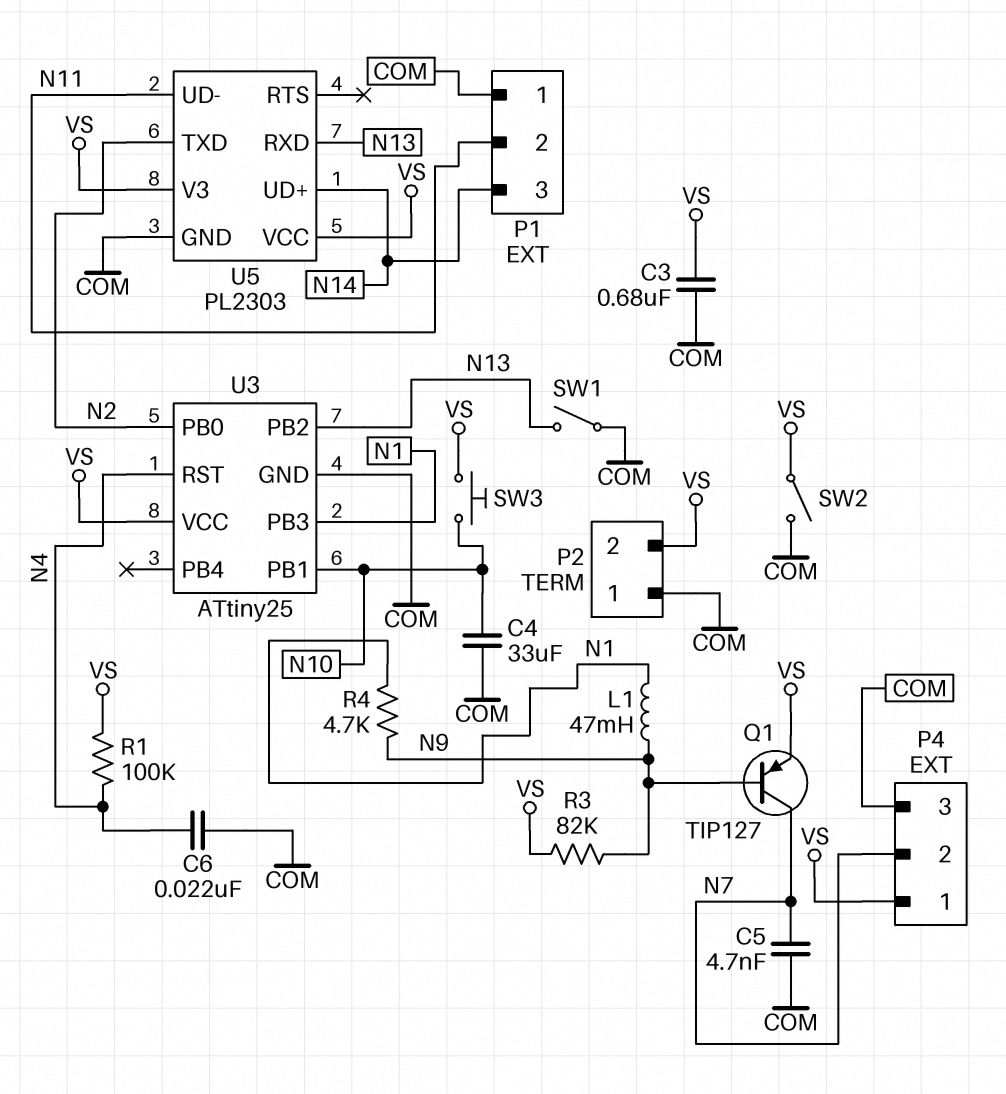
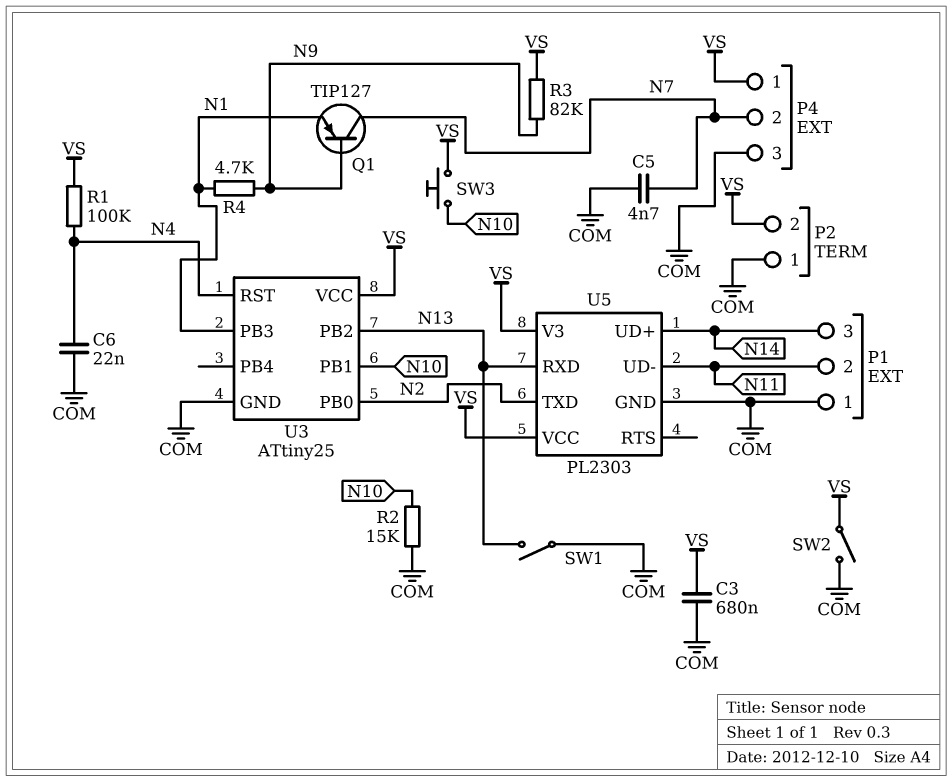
C4: 33uF (COM, N10) -> none
L1: 47mH (N1, N9) -> none
Q1: PNP TIP127 (B N9, C N7, E VS) -> PNP TIP127 (B N9, C N7, E N1)
R2: none -> 15k (COM, N10)

